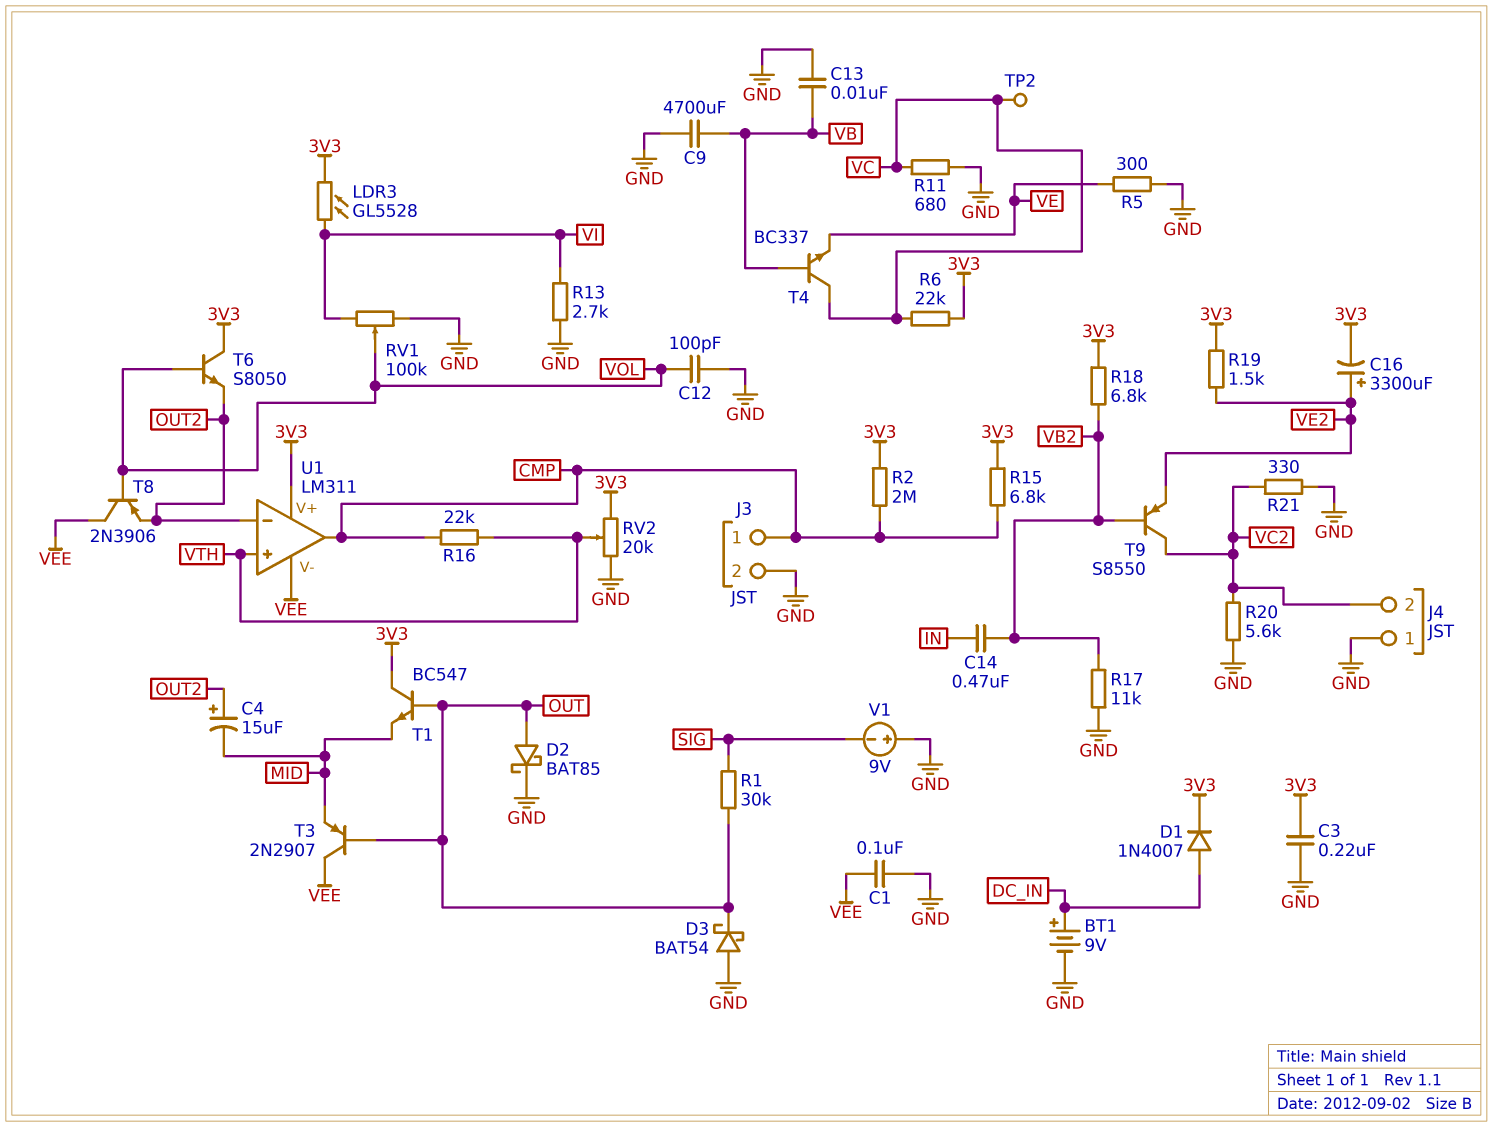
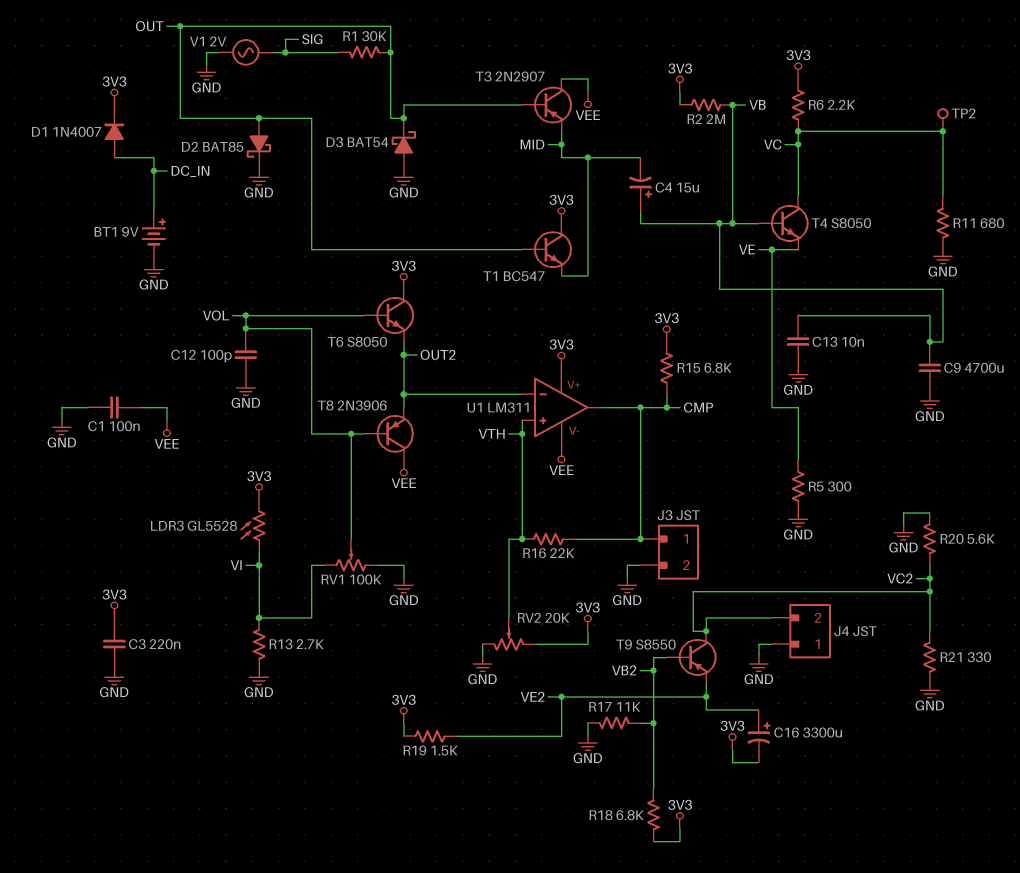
C4: 15uF (plus OUT2, minus MID) -> 15uF (plus VB, minus MID)
C14: 470nF (IN, VB2) -> none
R2: 2M (3V3, CMP) -> 2M (3V3, VB)
R6: 22k (3V3, VC) -> 2.2k (3V3, VC)
T4: NPN BC337 (B VB, C VC, E VE) -> NPN S8050 (B VB, C VC, E VE)
V1: 9V (plus GND, minus SIG) -> AC 2V (GND, SIG)

